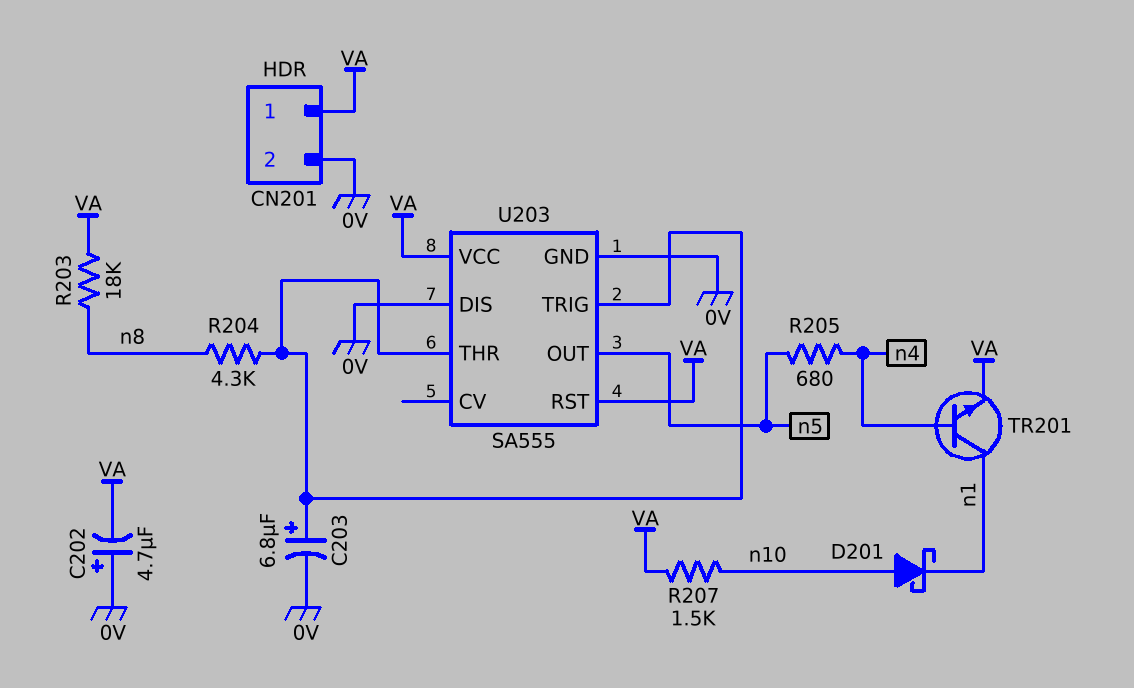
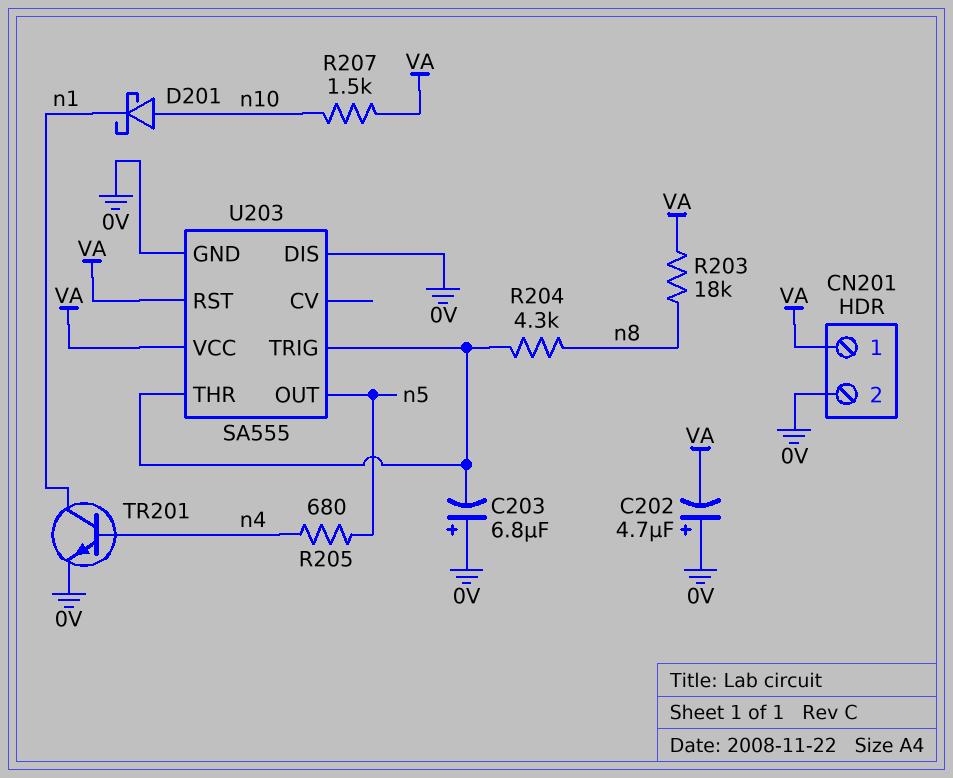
C203: 6.8uF (plus U203/THR, minus 0V) -> 6.8uF (plus 0V, minus U203/THR)
TR201: NPN (B n4, C n1, E VA) -> NPN (B n4, C n1, E 0V)

